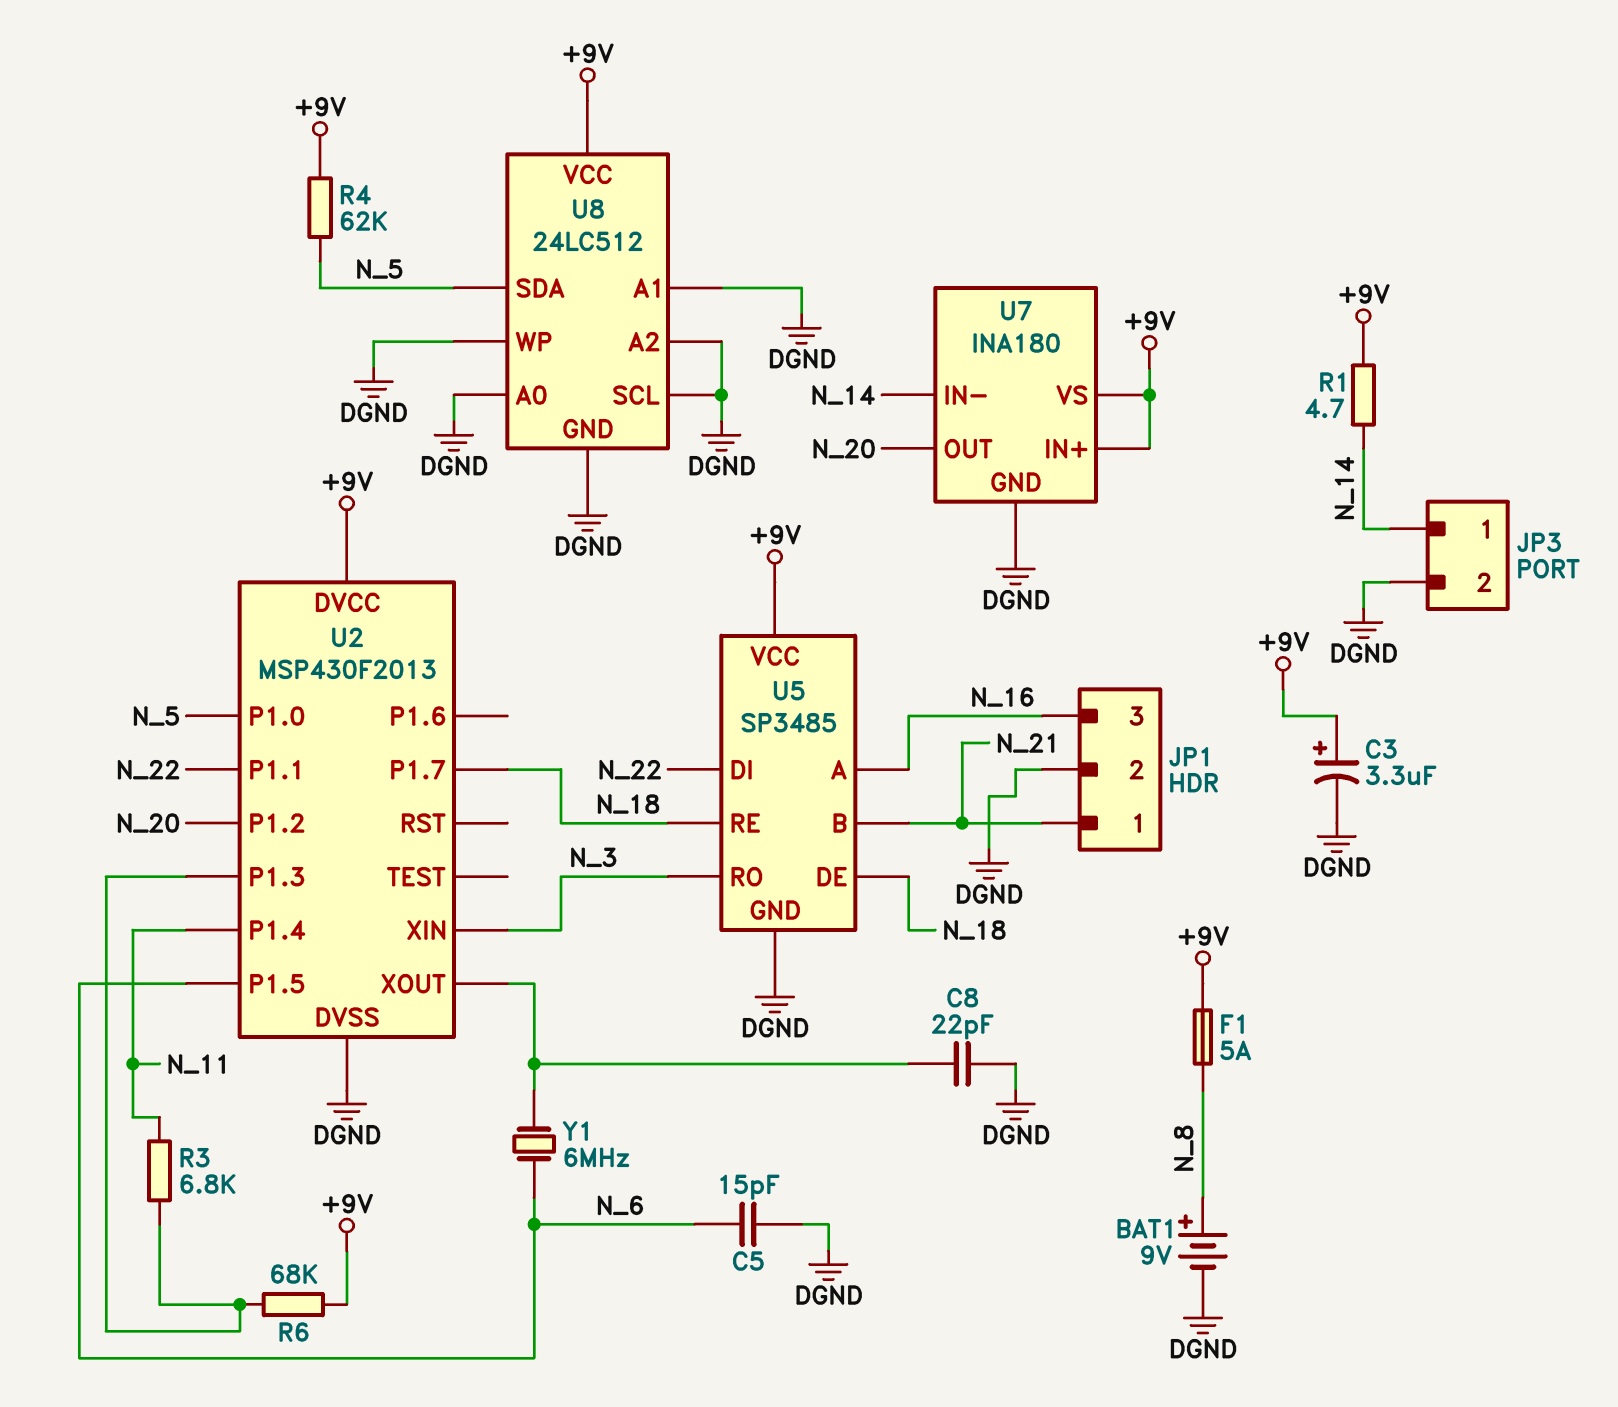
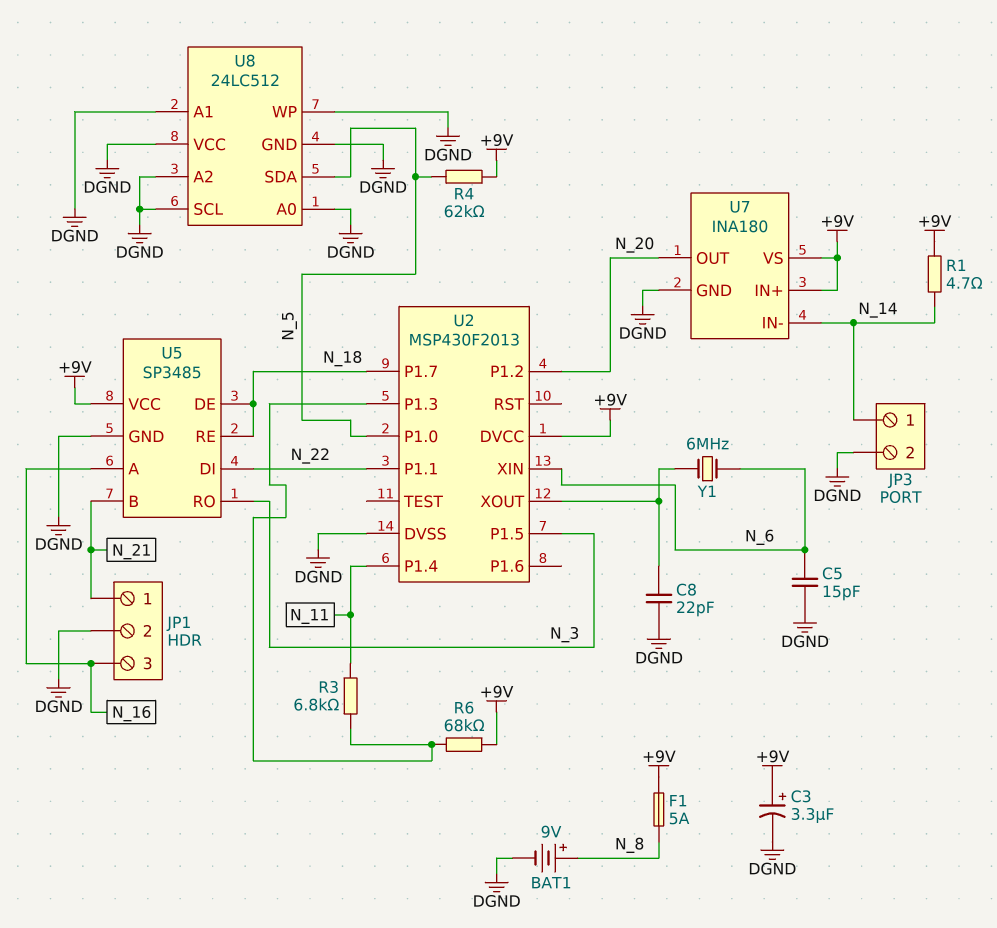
U2 pin P1.5: N_6 -> N_3
U2 pin XIN: N_3 -> N_6
U8 pin VCC: +9V -> DGND

